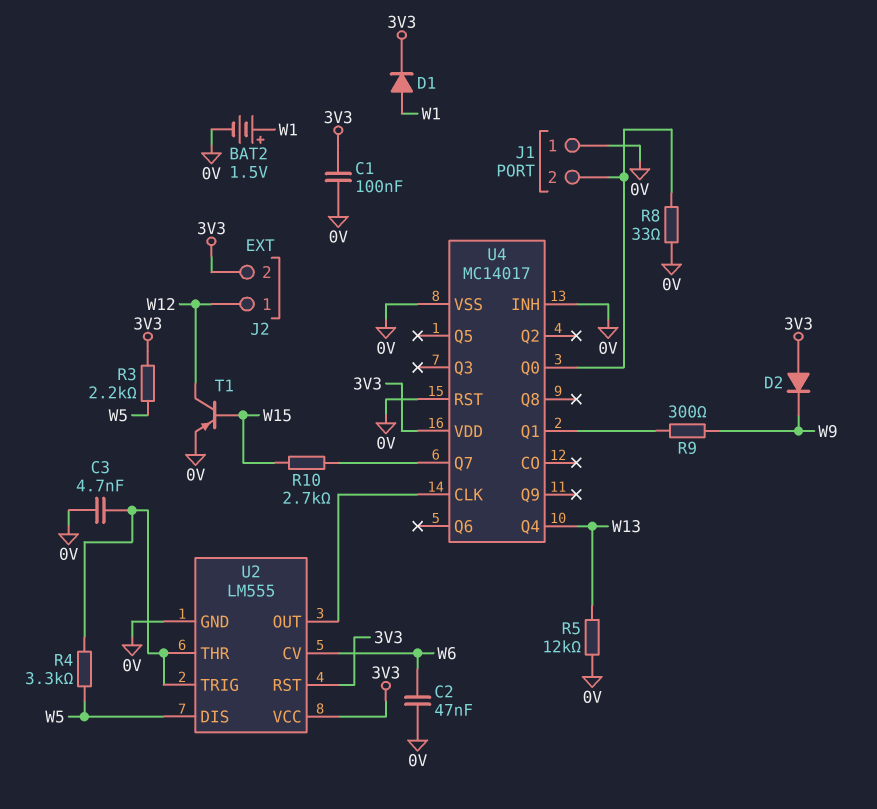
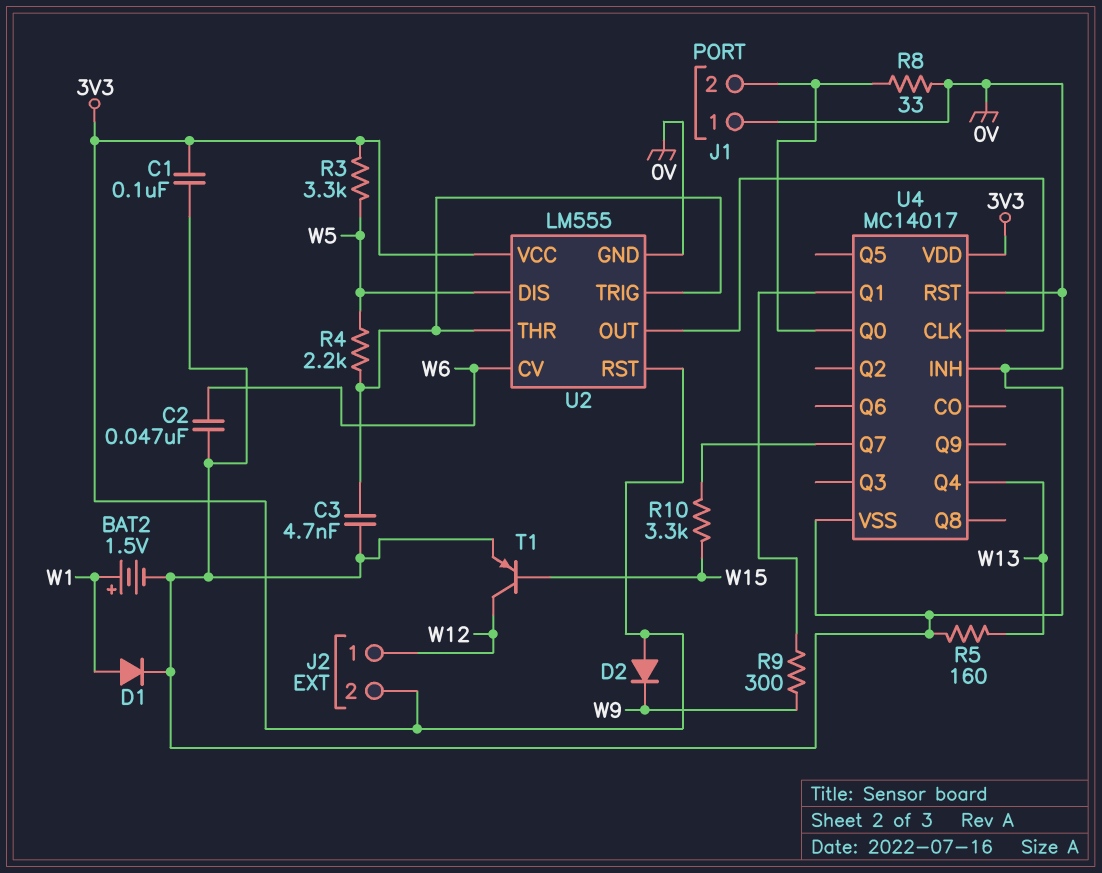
D1: diode (A W1, K 3V3) -> diode (A W1, K 0V)
R3: 2.2k (3V3, W5) -> 3.3k (3V3, W5)
R4: 3.3k (U2/THR, W5) -> 2.2k (U2/THR, W5)
R5: 12k (0V, W13) -> 160 (0V, W13)
R10: 2.7k (U4/Q7, W15) -> 3.3k (U4/Q7, W15)

